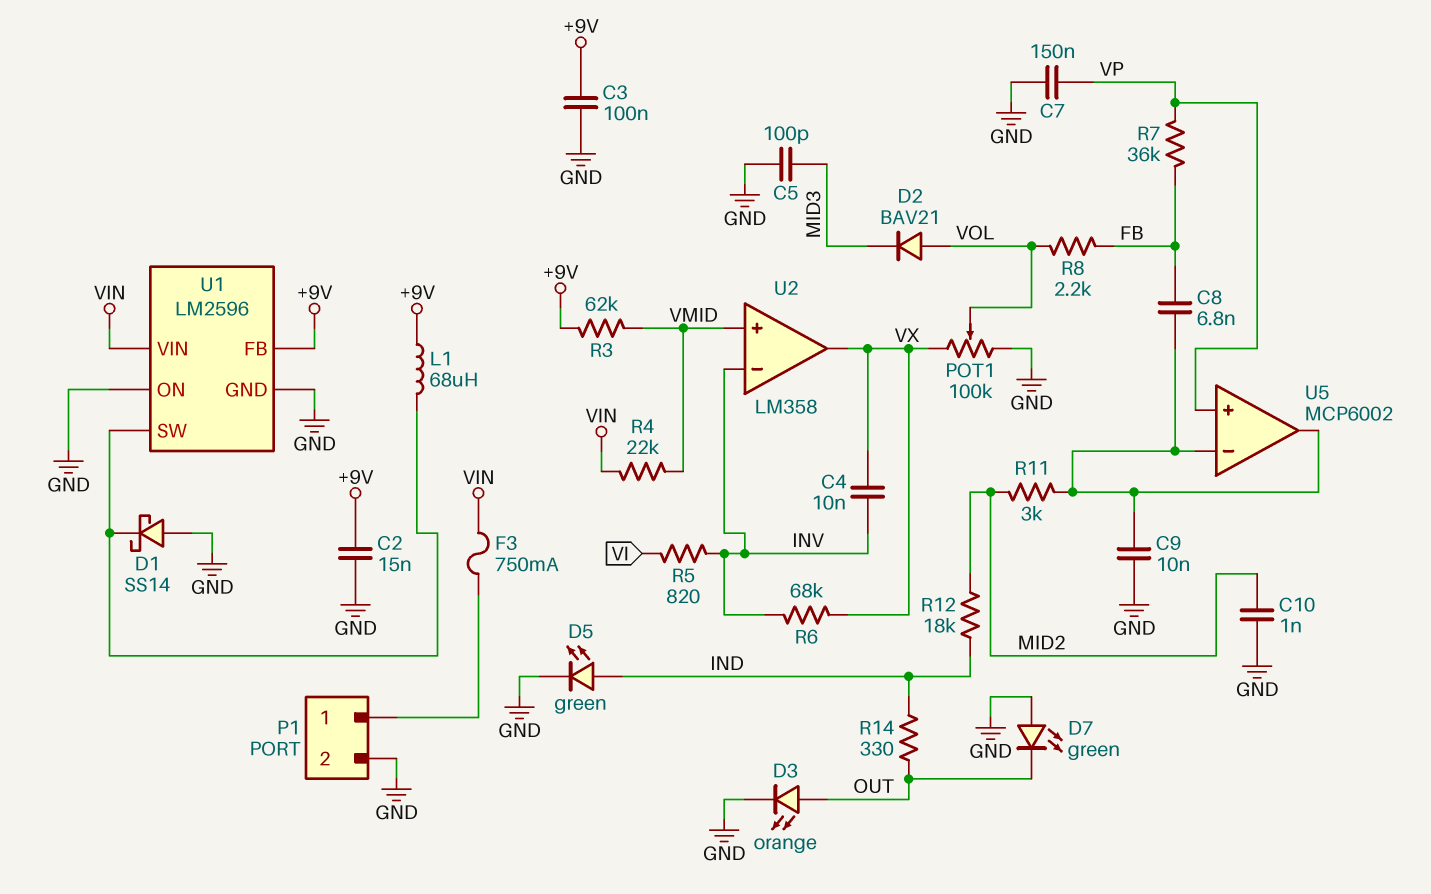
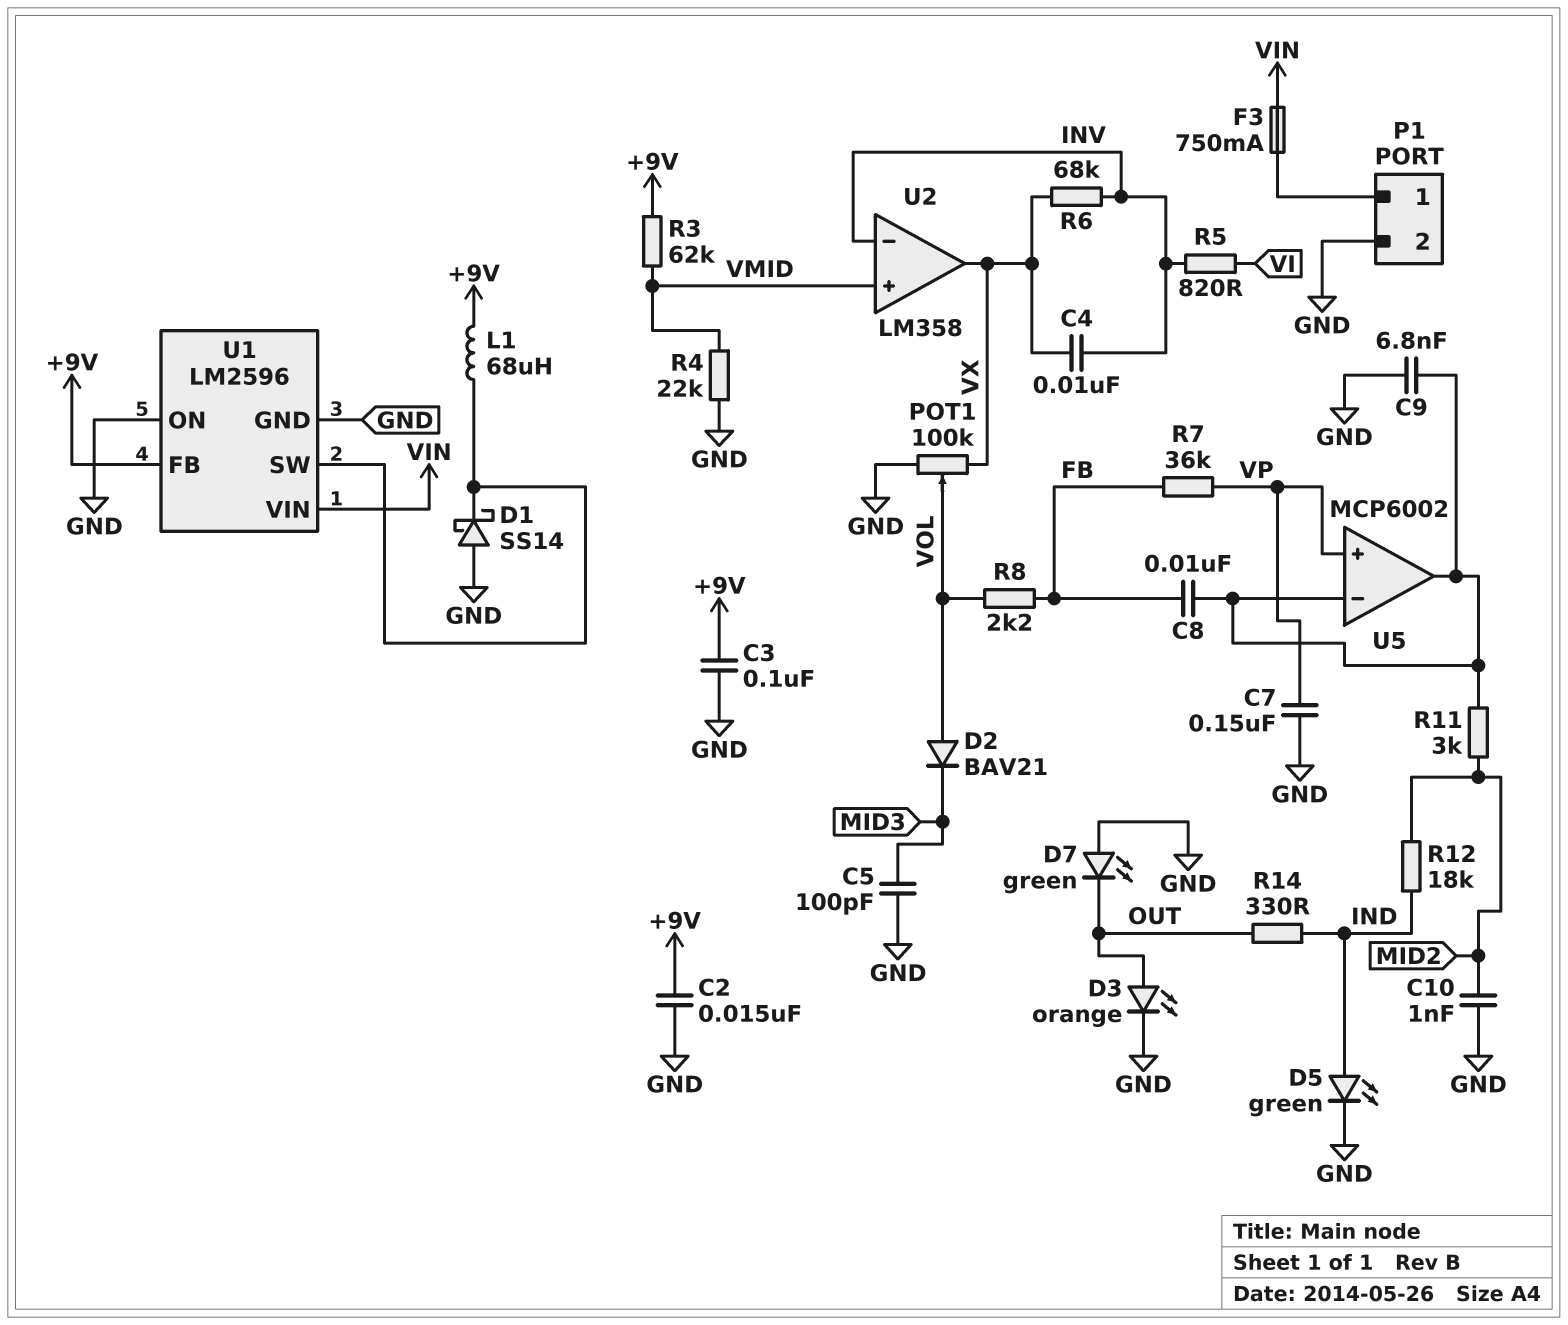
C8: 6.8nF (FB, U5/in-) -> 10nF (FB, U5/in-)
C9: 10nF (GND, U5/in-) -> 6.8nF (GND, U5/in-)
R4: 22k (VIN, VMID) -> 22k (GND, VMID)

